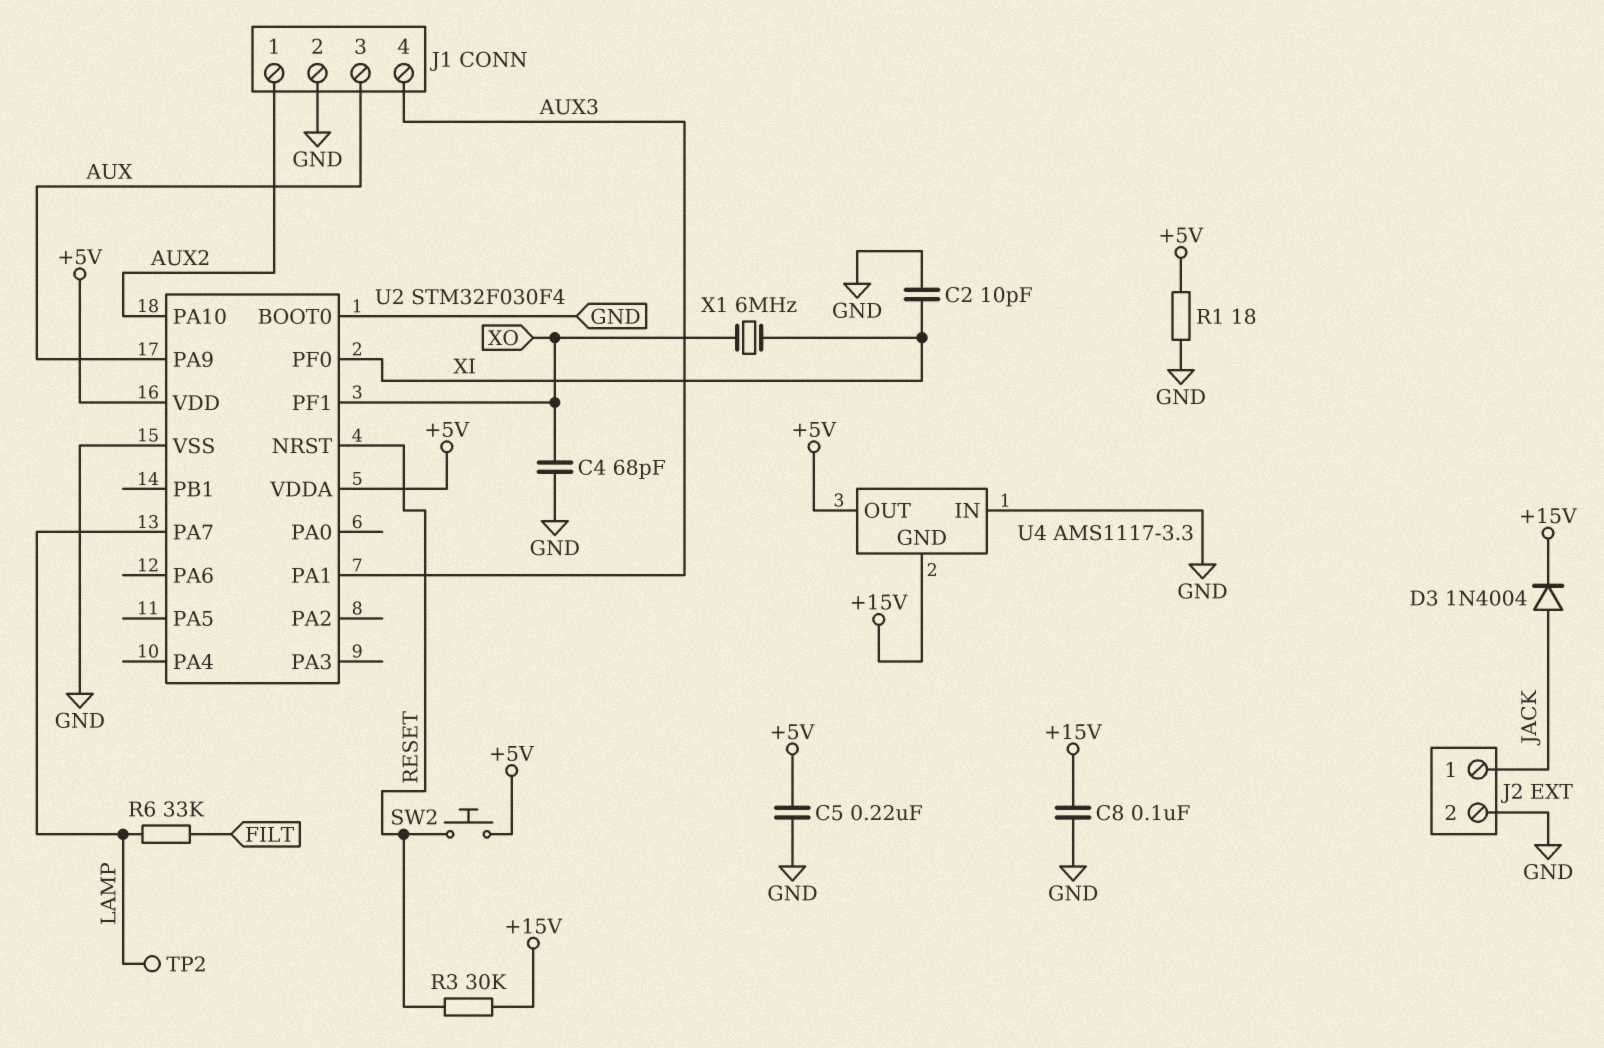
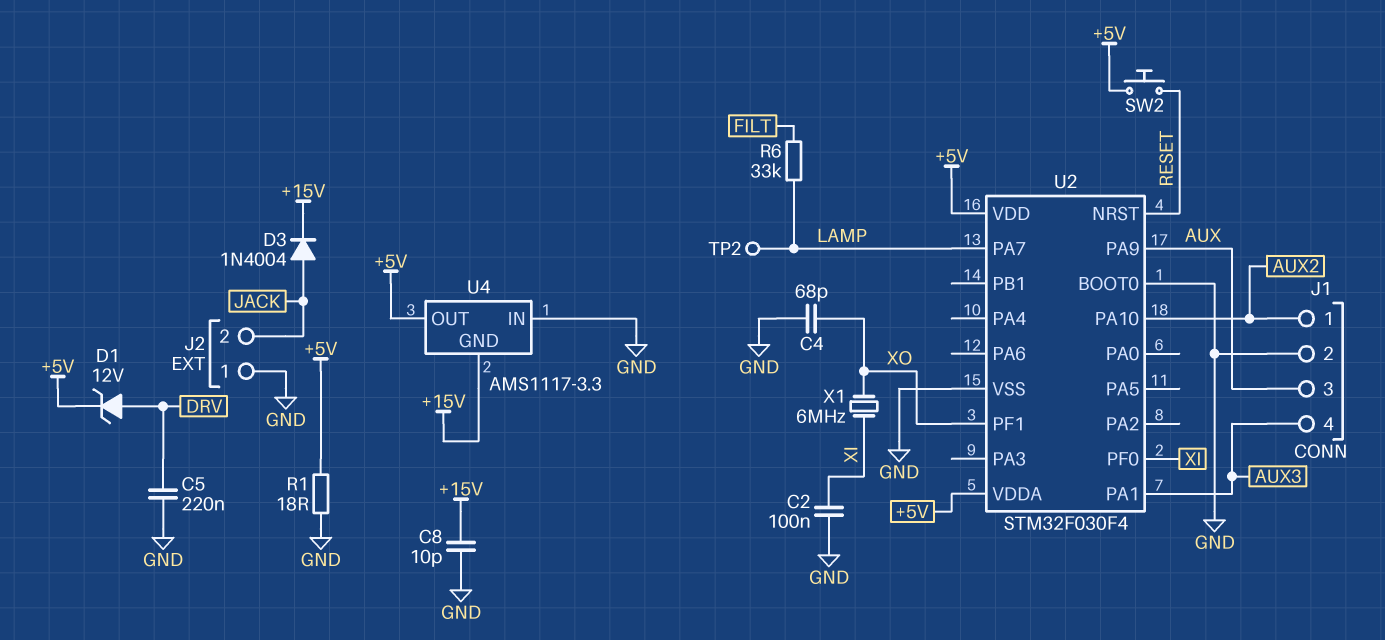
C2: 10pF (GND, XI) -> 100nF (GND, XI)
C5: 220nF (+5V, GND) -> 220nF (DRV, GND)
C8: 100nF (+15V, GND) -> 10pF (+15V, GND)
D1: none -> zener 12V (A DRV, K +5V)
J2 pin 1: JACK -> GND
J2 pin 2: GND -> JACK
R3: 30k (+15V, RESET) -> none

